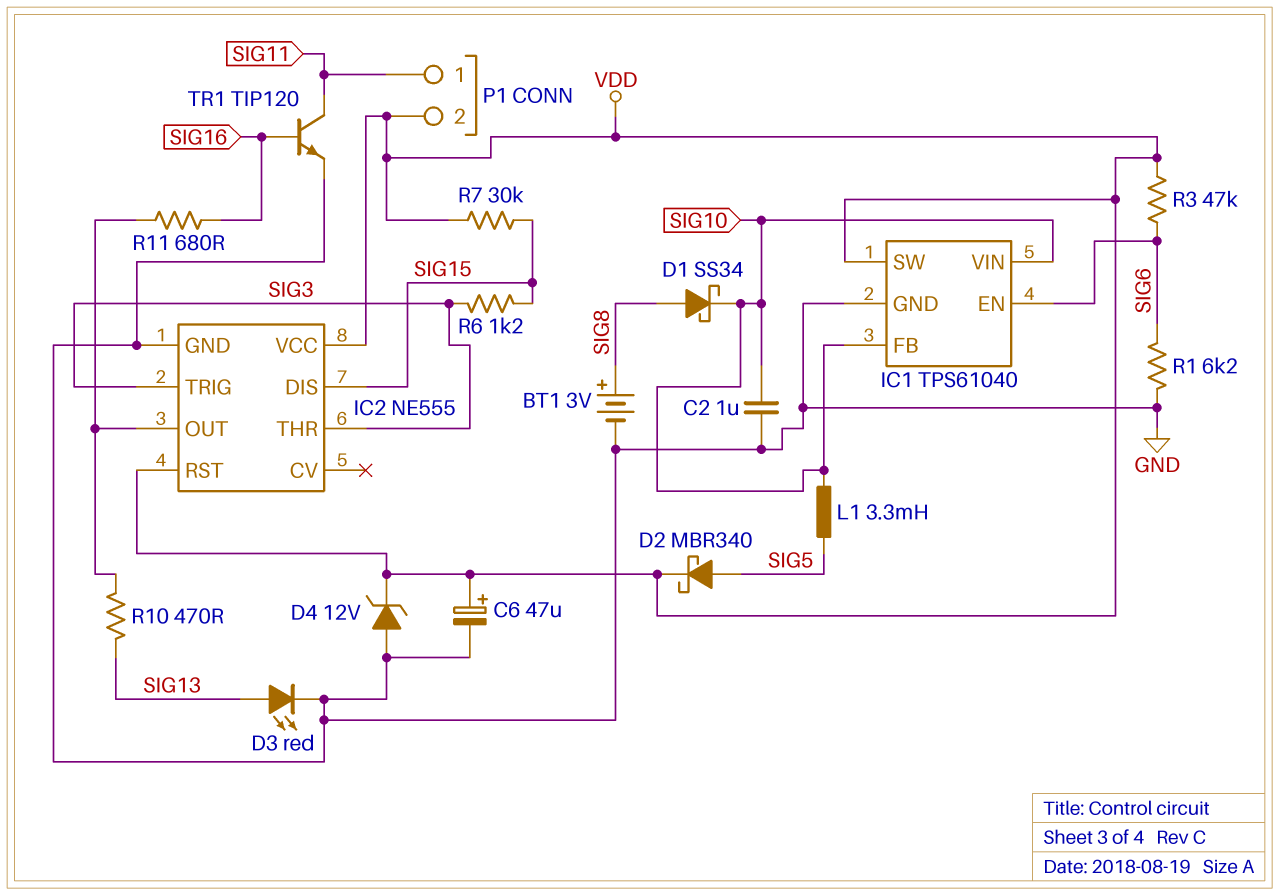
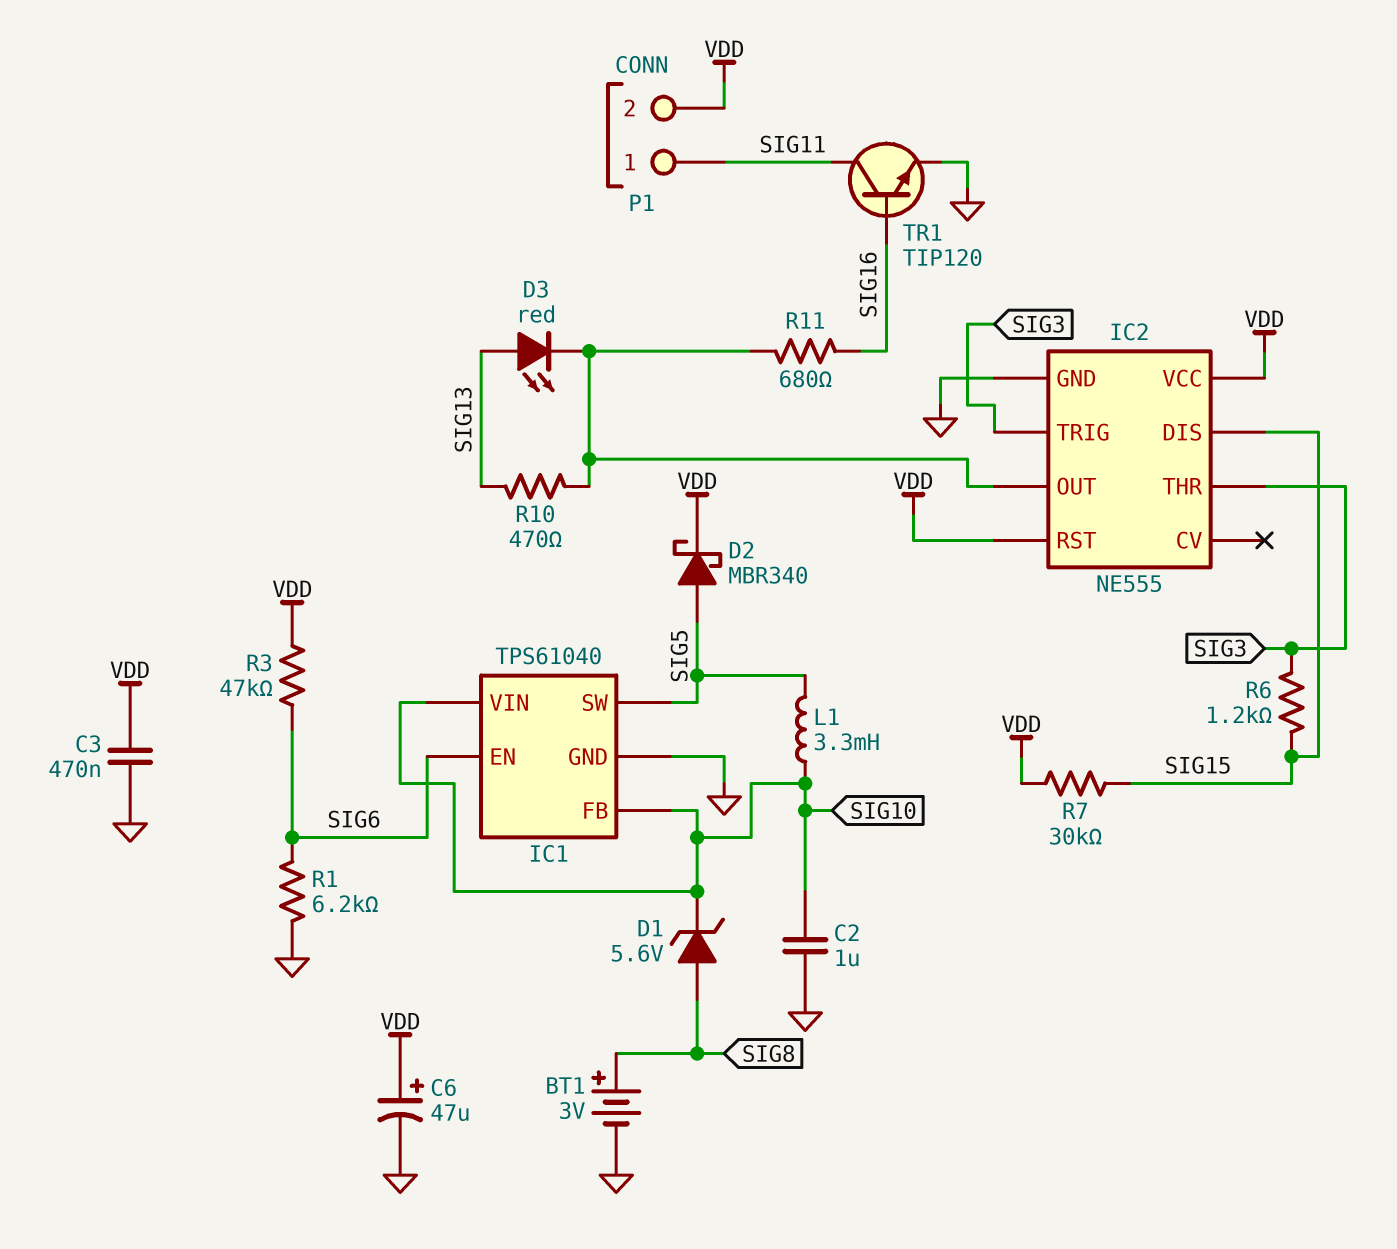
C3: none -> 470nF (GND, VDD)
D1: schottky SS34 (A SIG8, K SIG10) -> zener 5.6V (A SIG8, K SIG10)
D3: LED red (A SIG13, K GND) -> LED red (A SIG13, K IC2/OUT)
D4: zener 12V (A GND, K VDD) -> none
IC1 pin SW: VDD -> SIG5

